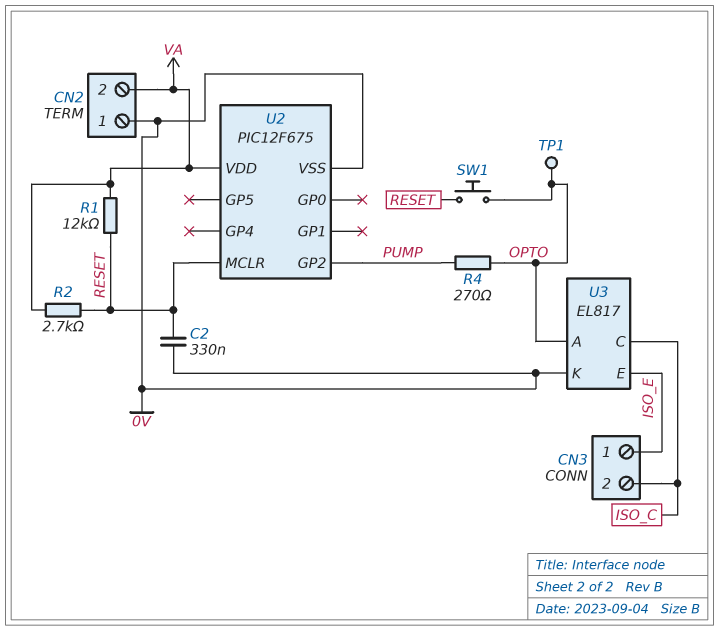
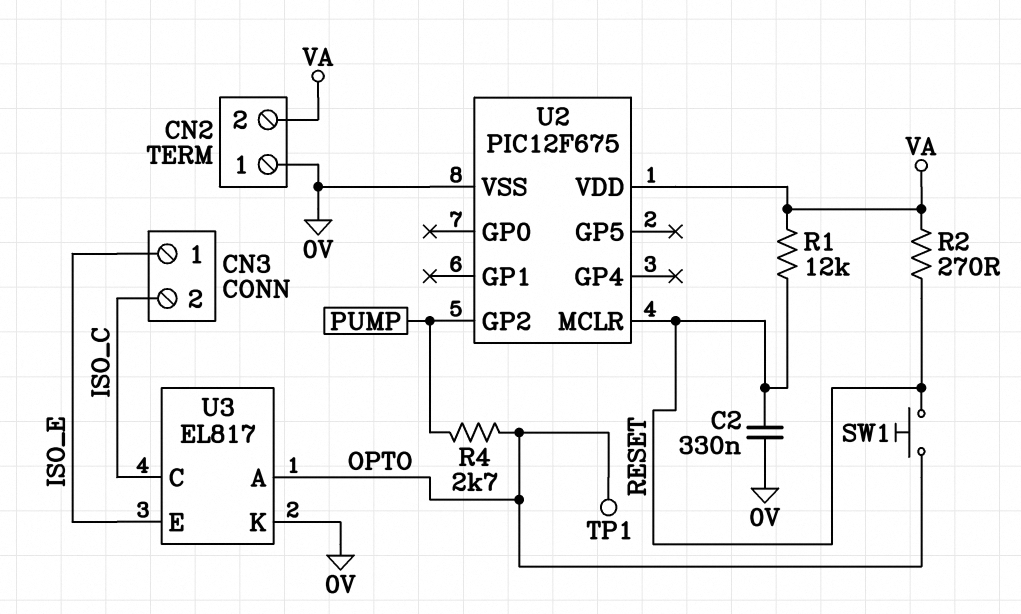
R2: 2.7k (RESET, VA) -> 270 (RESET, VA)
R4: 270 (OPTO, PUMP) -> 2.7k (OPTO, PUMP)

